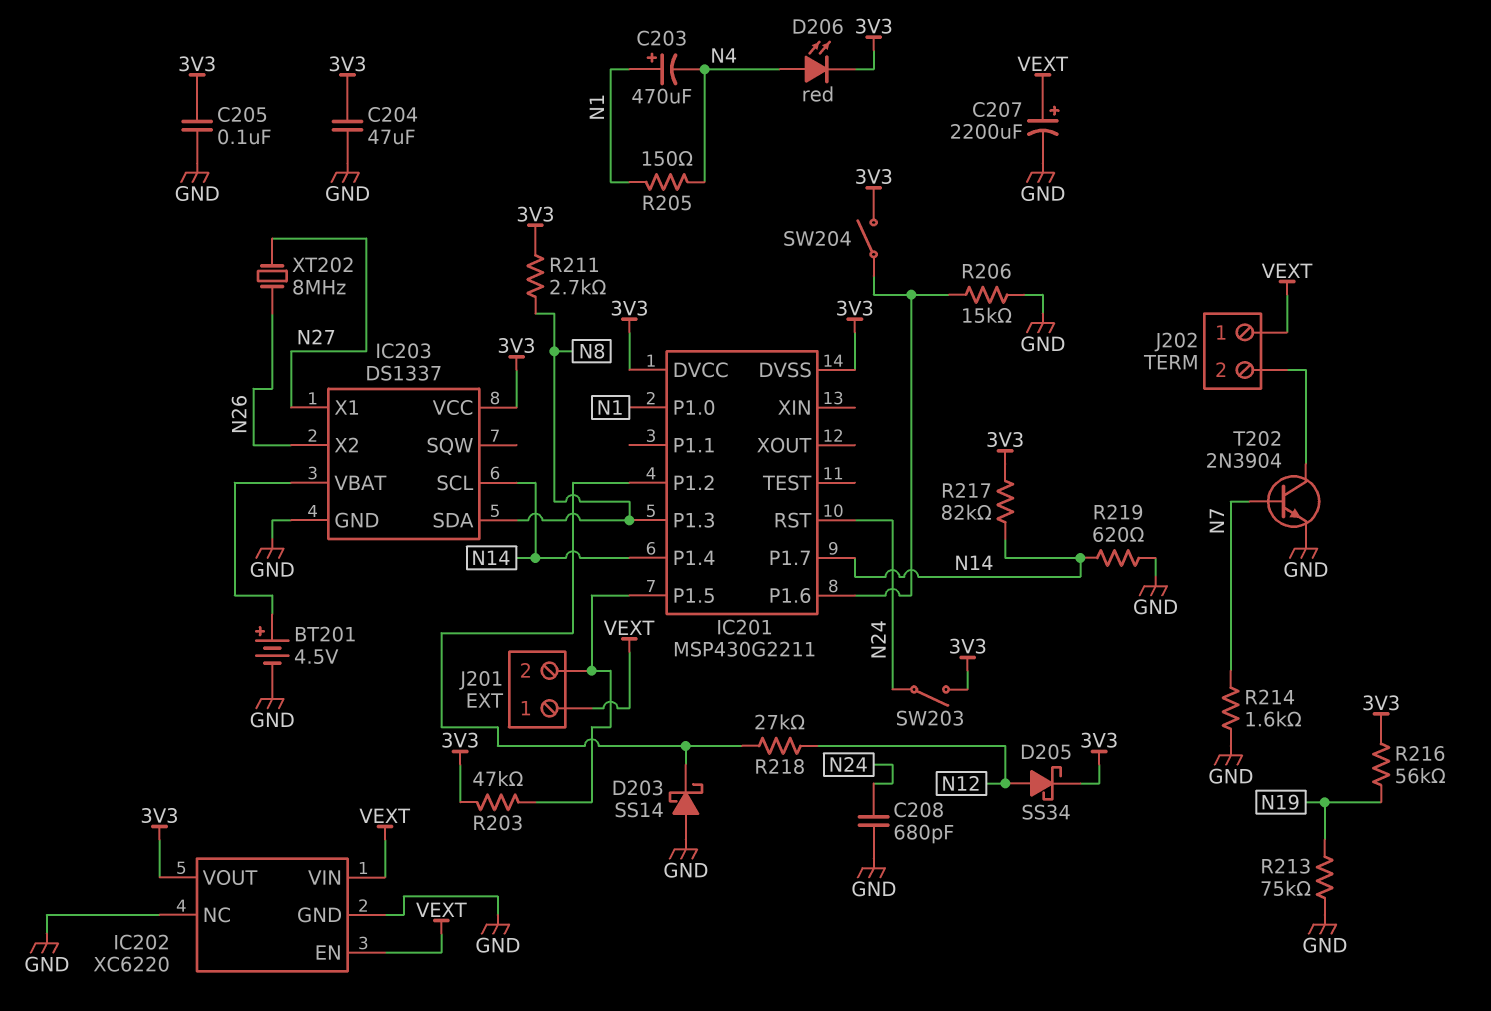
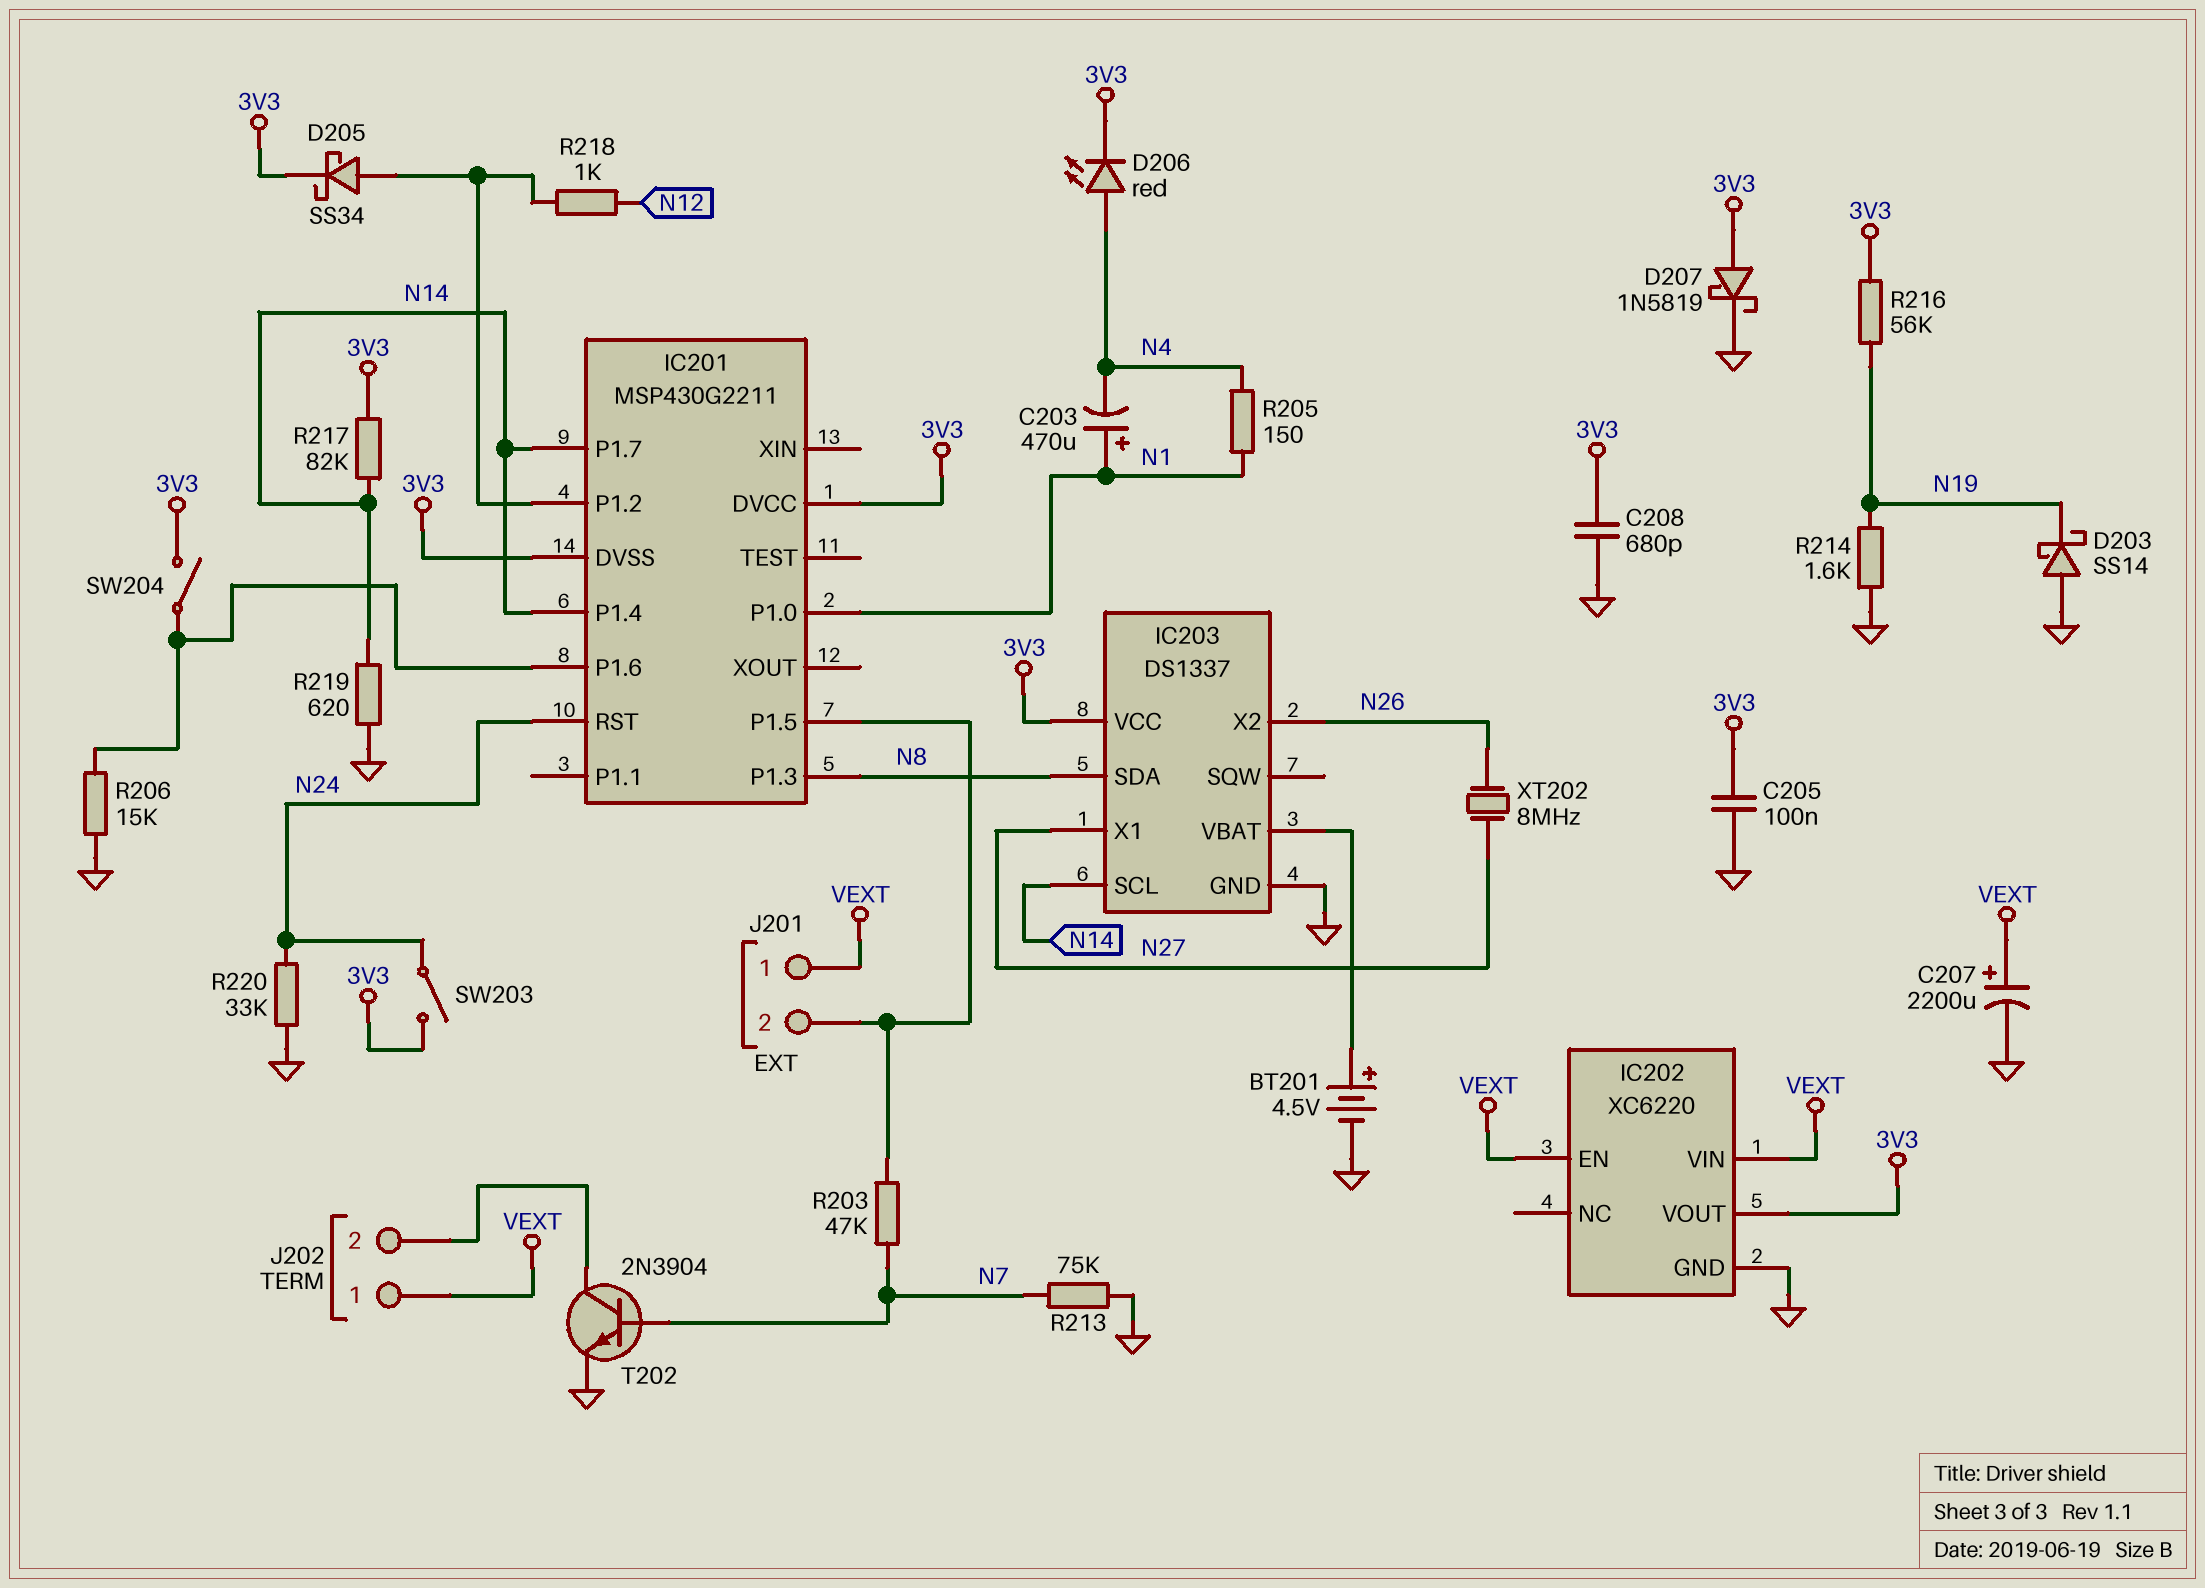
C204: 47uF (3V3, GND) -> none
C208: 680pF (GND, N24) -> 680pF (3V3, GND)
D203: schottky SS14 (A GND, K IC201/P1.2) -> schottky SS14 (A GND, K N19)
D205: schottky SS34 (A N12, K 3V3) -> schottky SS34 (A IC201/P1.2, K 3V3)
D207: none -> schottky 1N5819 (A 3V3, K GND)
IC202 pin NC: GND -> none
R203: 47k (3V3, IC201/P1.5) -> 47k (IC201/P1.5, N7)
R211: 2.7k (3V3, N8) -> none
R213: 75k (GND, N19) -> 75k (GND, N7)
R214: 1.6k (GND, N7) -> 1.6k (GND, N19)
R218: 27k (IC201/P1.2, N12) -> 1k (IC201/P1.2, N12)
R220: none -> 33k (GND, N24)

